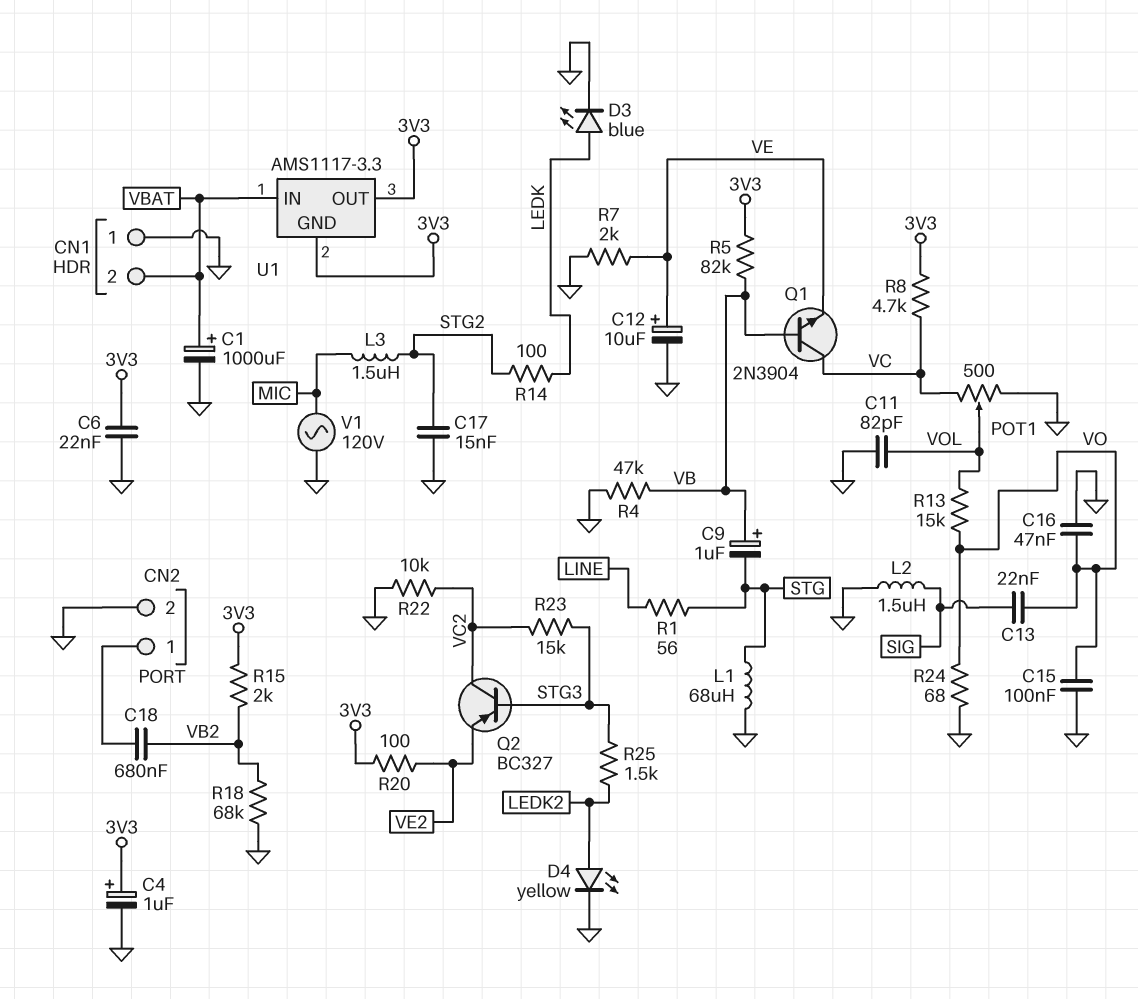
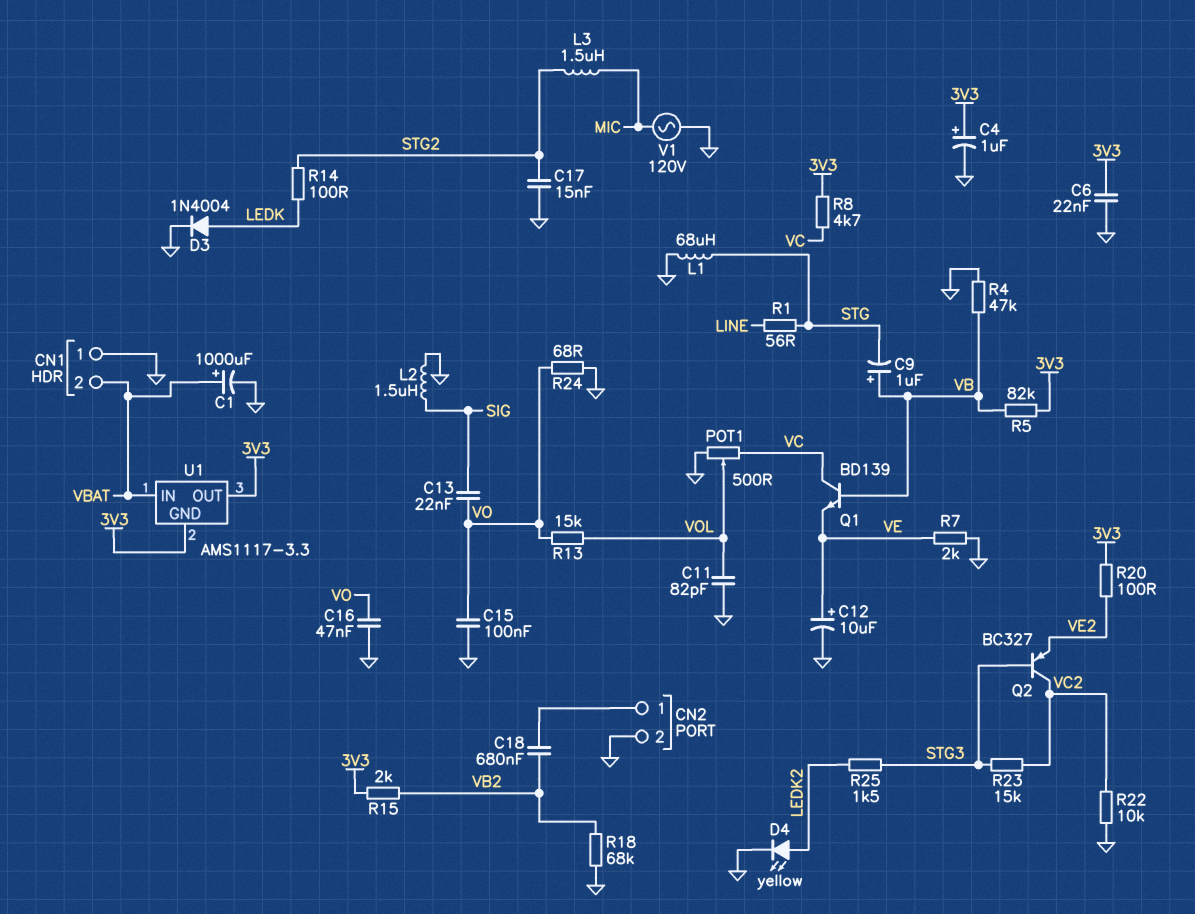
D3: LED blue (A LEDK, K GND) -> diode 1N4004 (A LEDK, K GND)
Q1: NPN 2N3904 (B VB, C VC, E VE) -> NPN BD139 (B VB, C VC, E VE)

